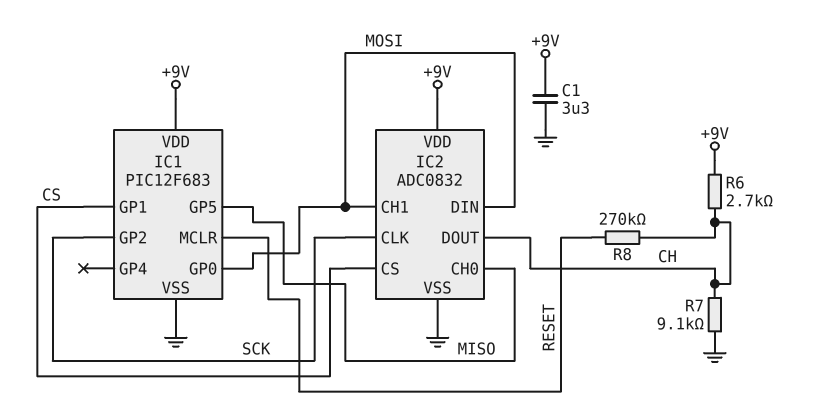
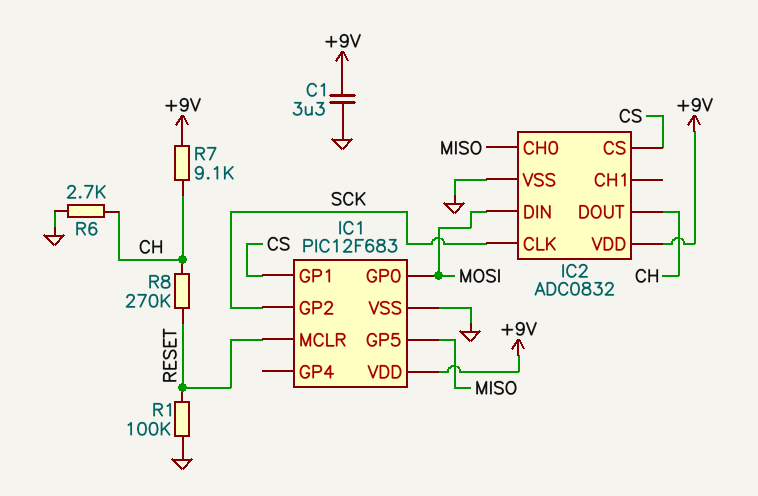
IC2 pin CH1: MOSI -> none
R1: none -> 100k (GND, RESET)
R6: 2.7k (+9V, CH) -> 2.7k (CH, GND)
R7: 9.1k (CH, GND) -> 9.1k (+9V, CH)

